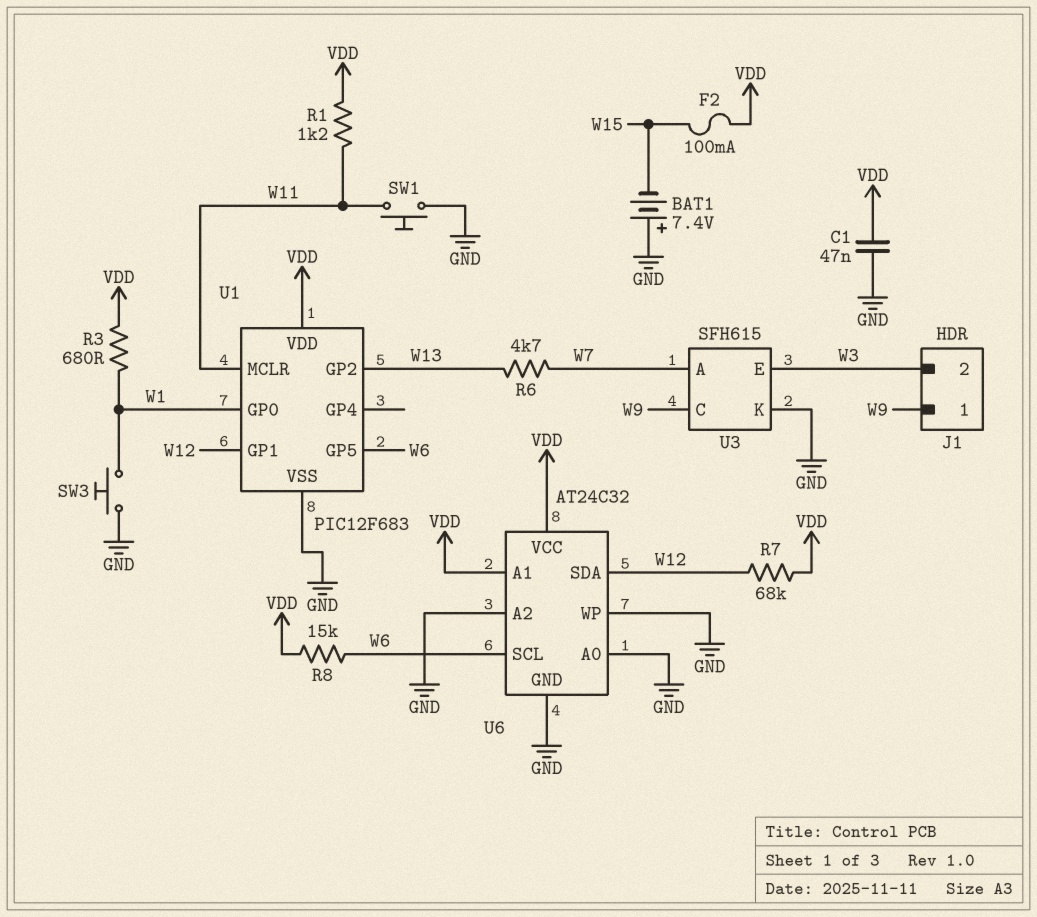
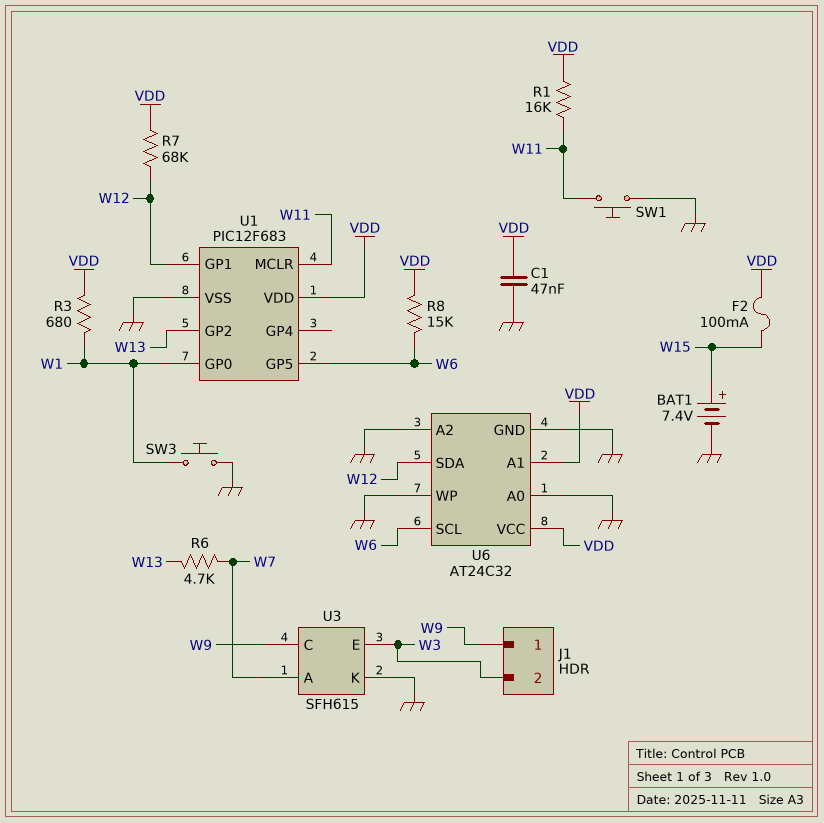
BAT1: 7.4V (plus GND, minus W15) -> 7.4V (plus W15, minus GND)
R1: 1.2k (VDD, W11) -> 16k (VDD, W11)

